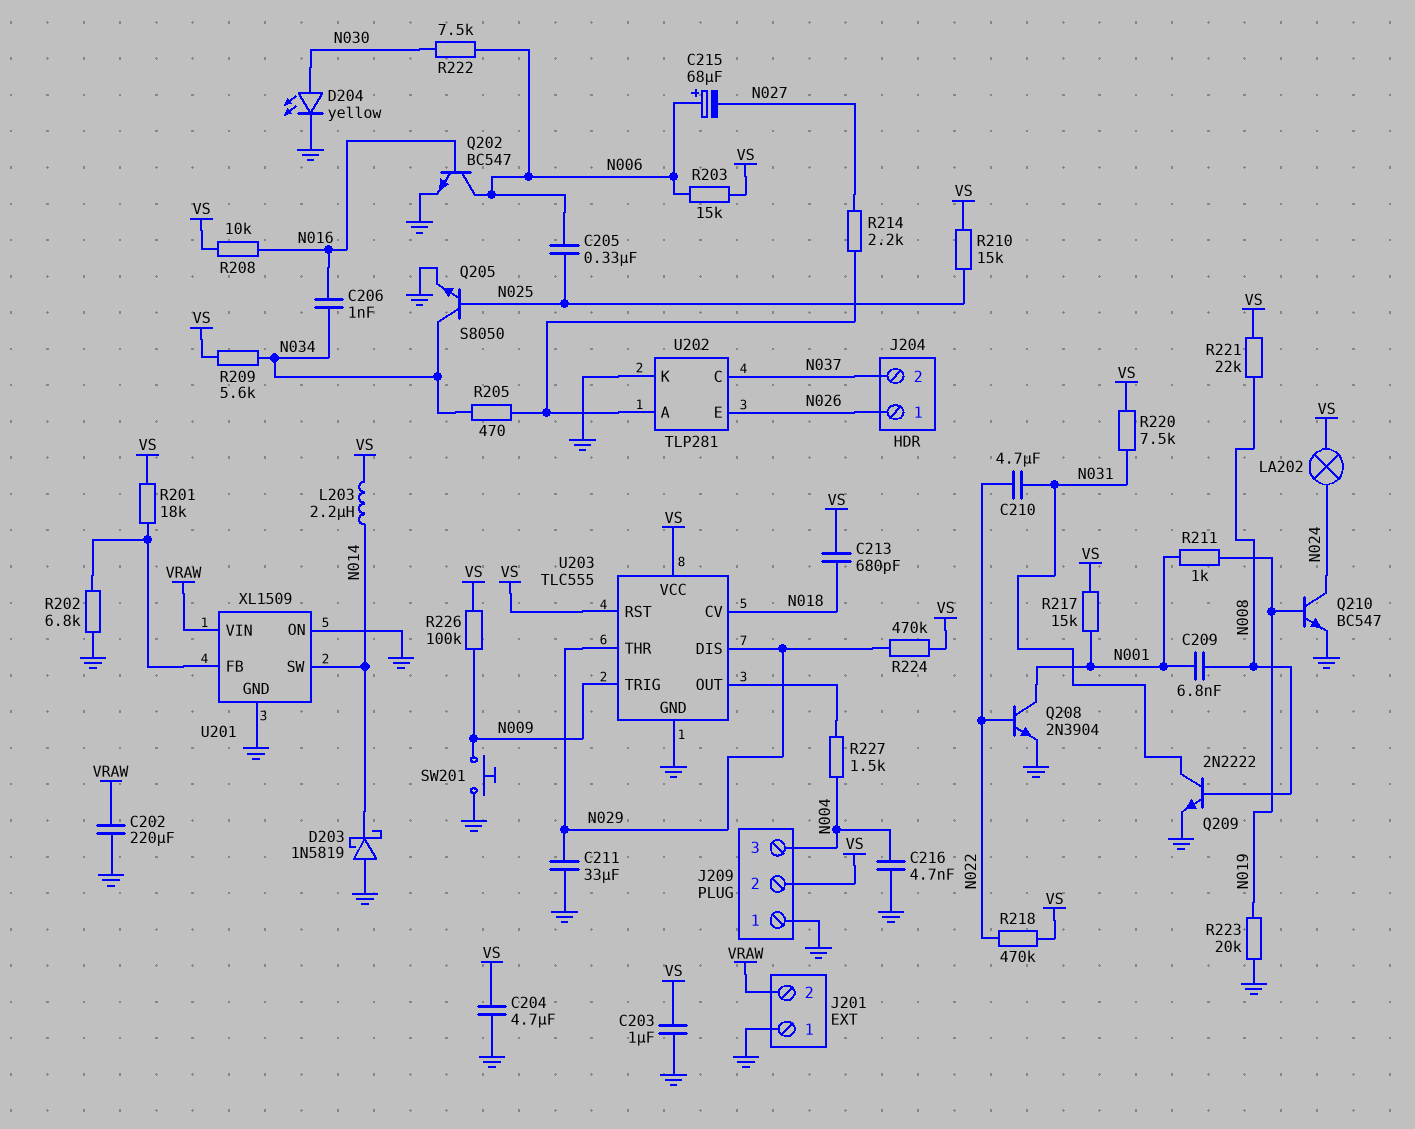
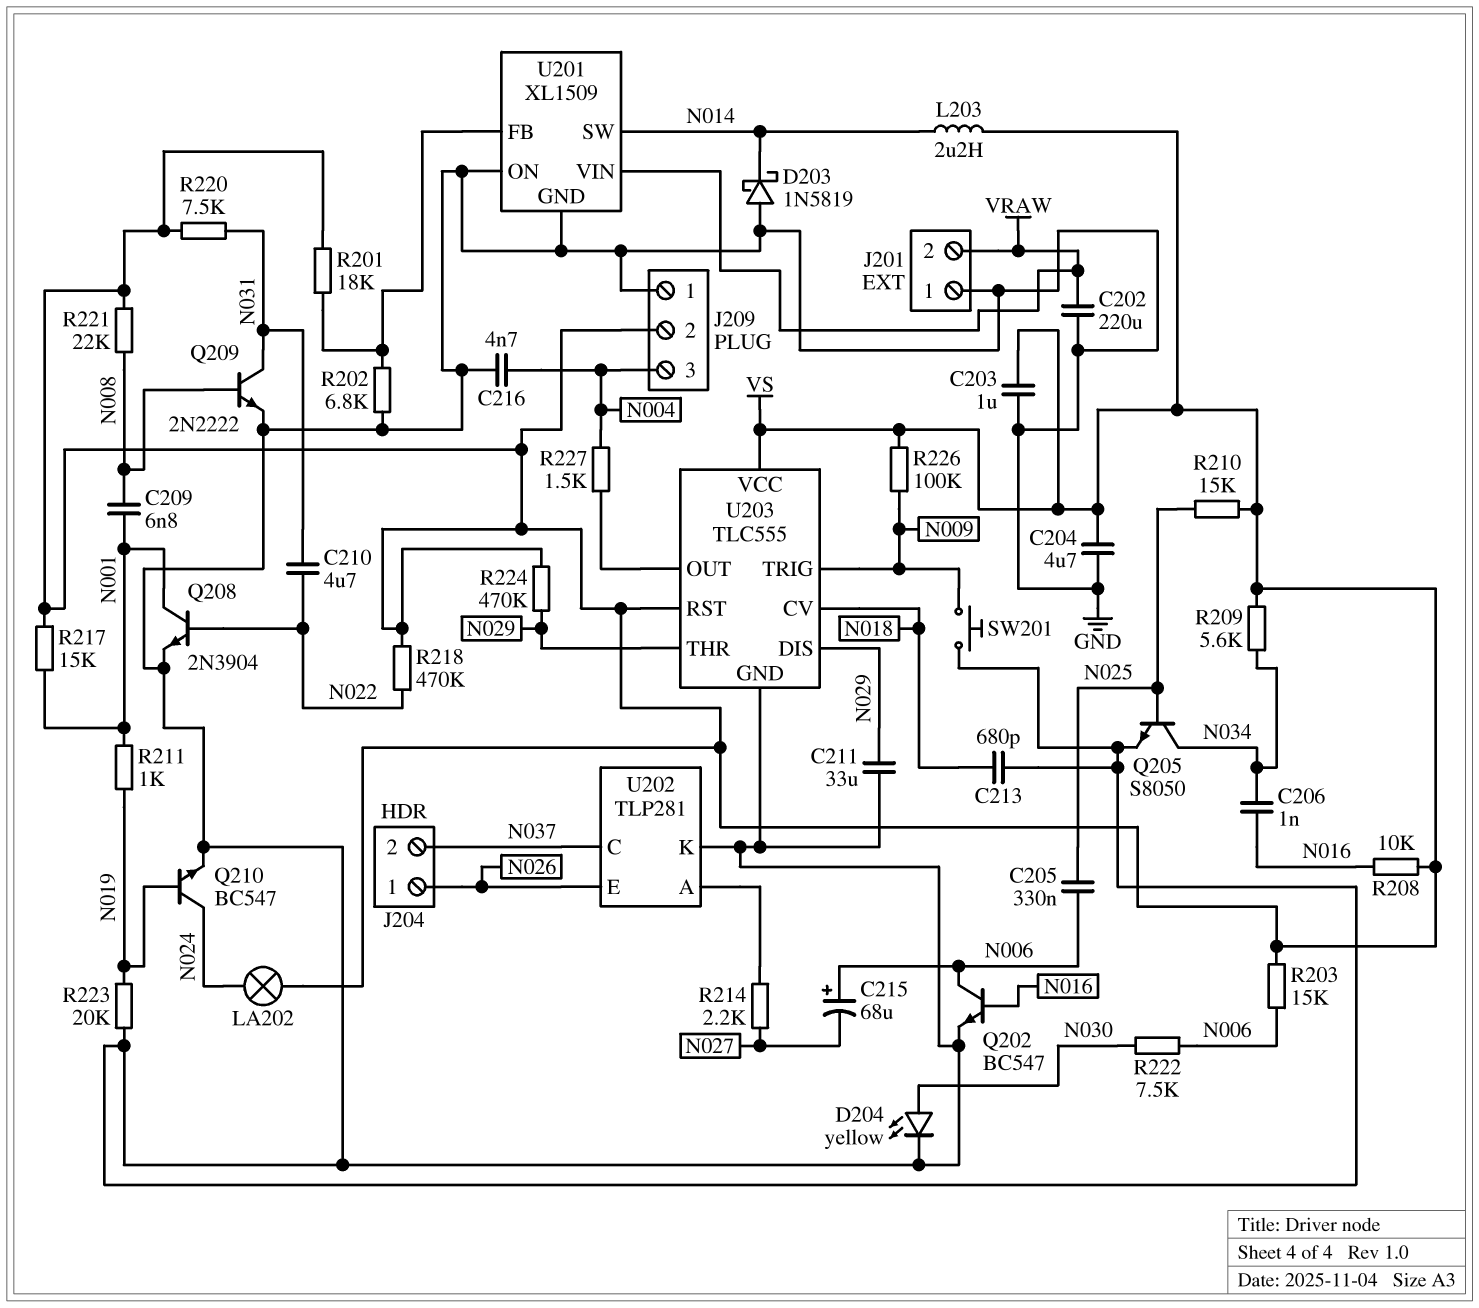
C213: 680pF (N018, VS) -> 680pF (GND, N018)
R205: 470 (N034, U202/A) -> none

